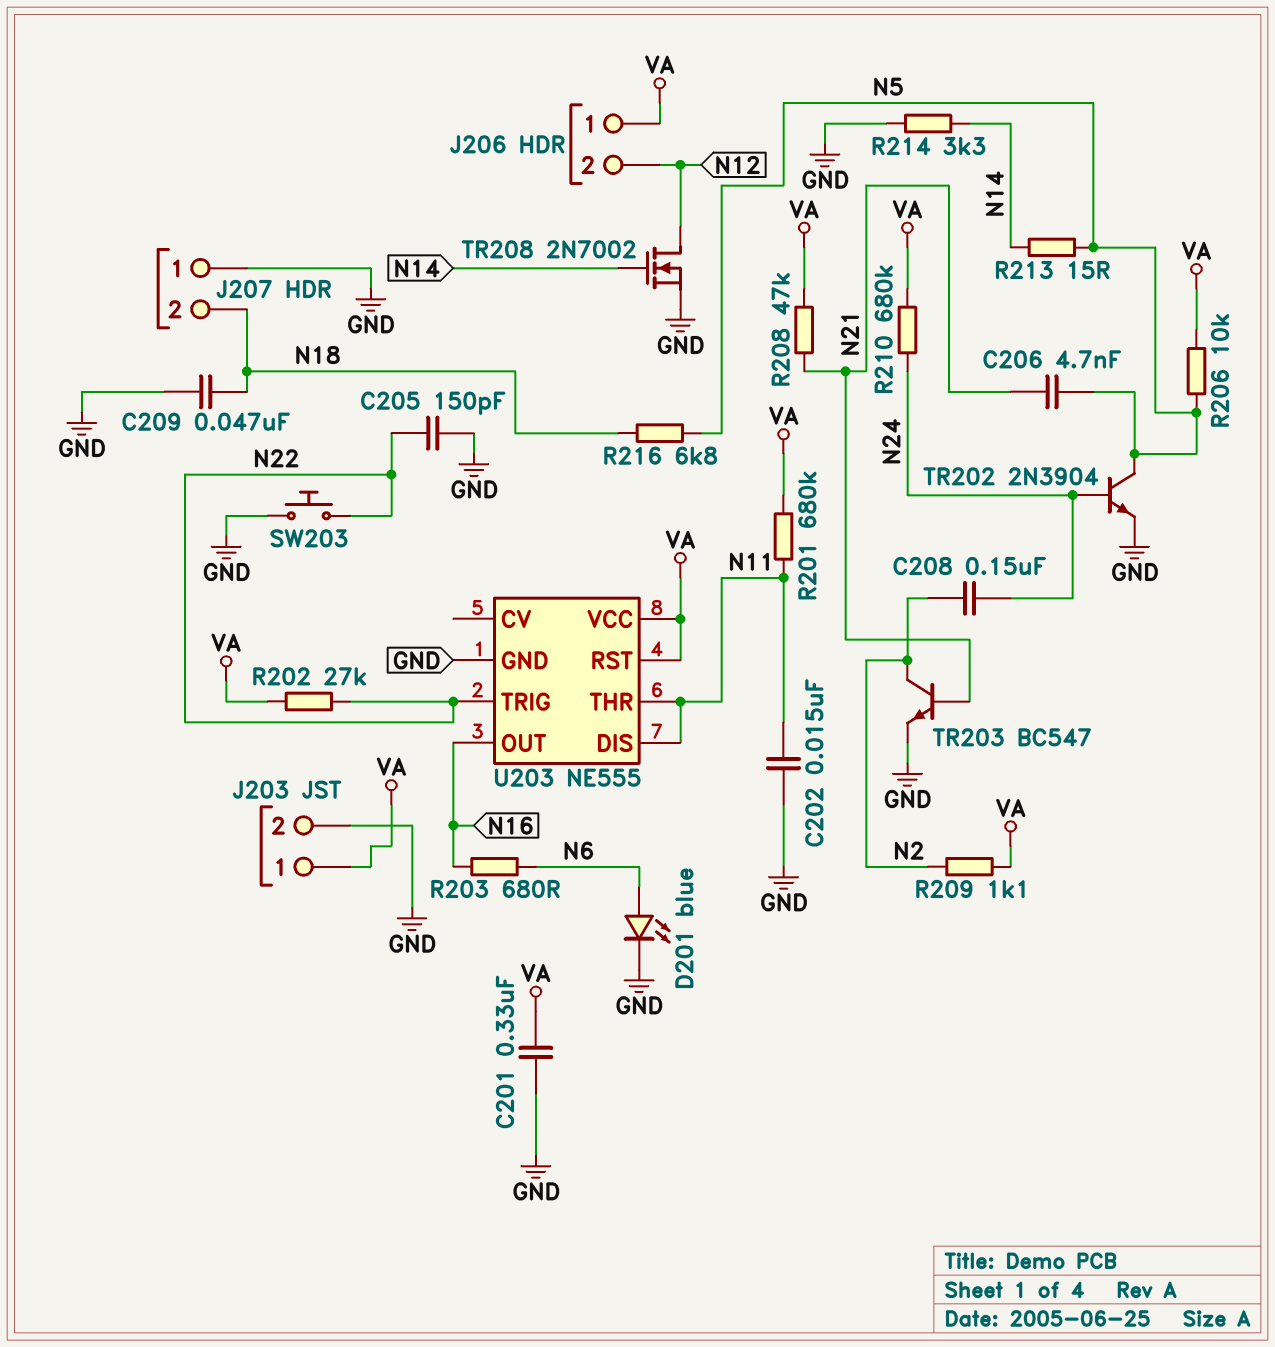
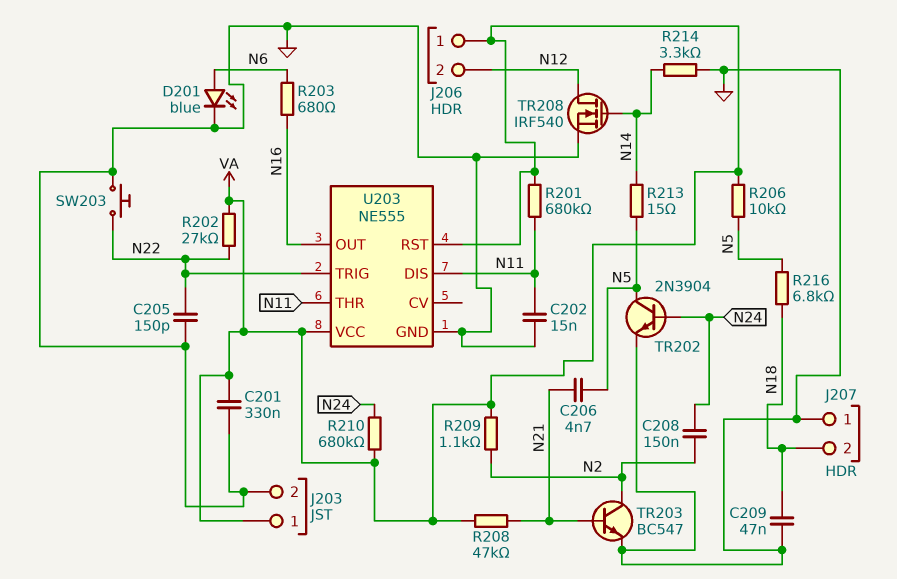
TR208: NMOS 2N7002 (G N14, D N12, S GND) -> NMOS IRF540 (G N14, D N12, S GND)

